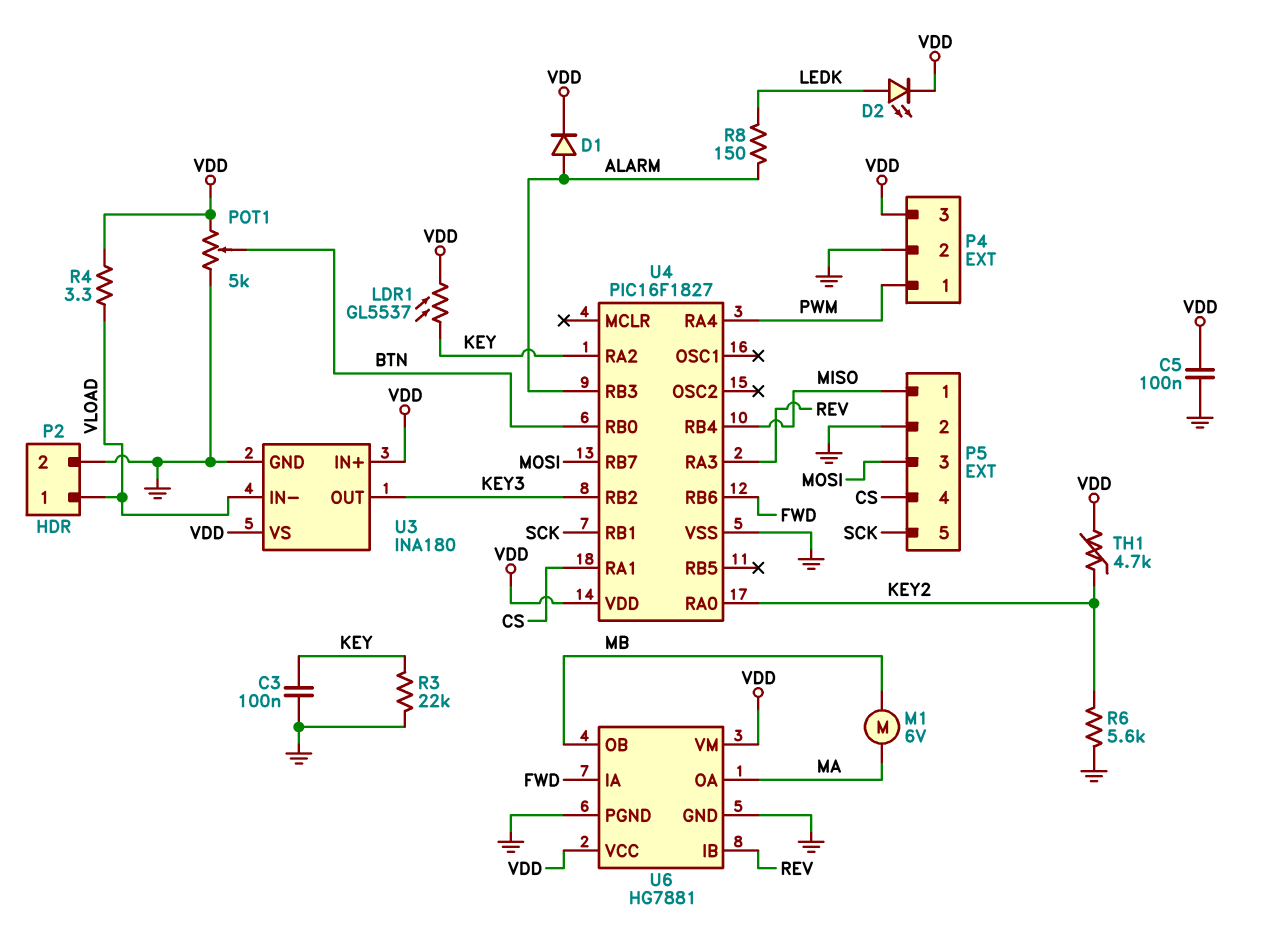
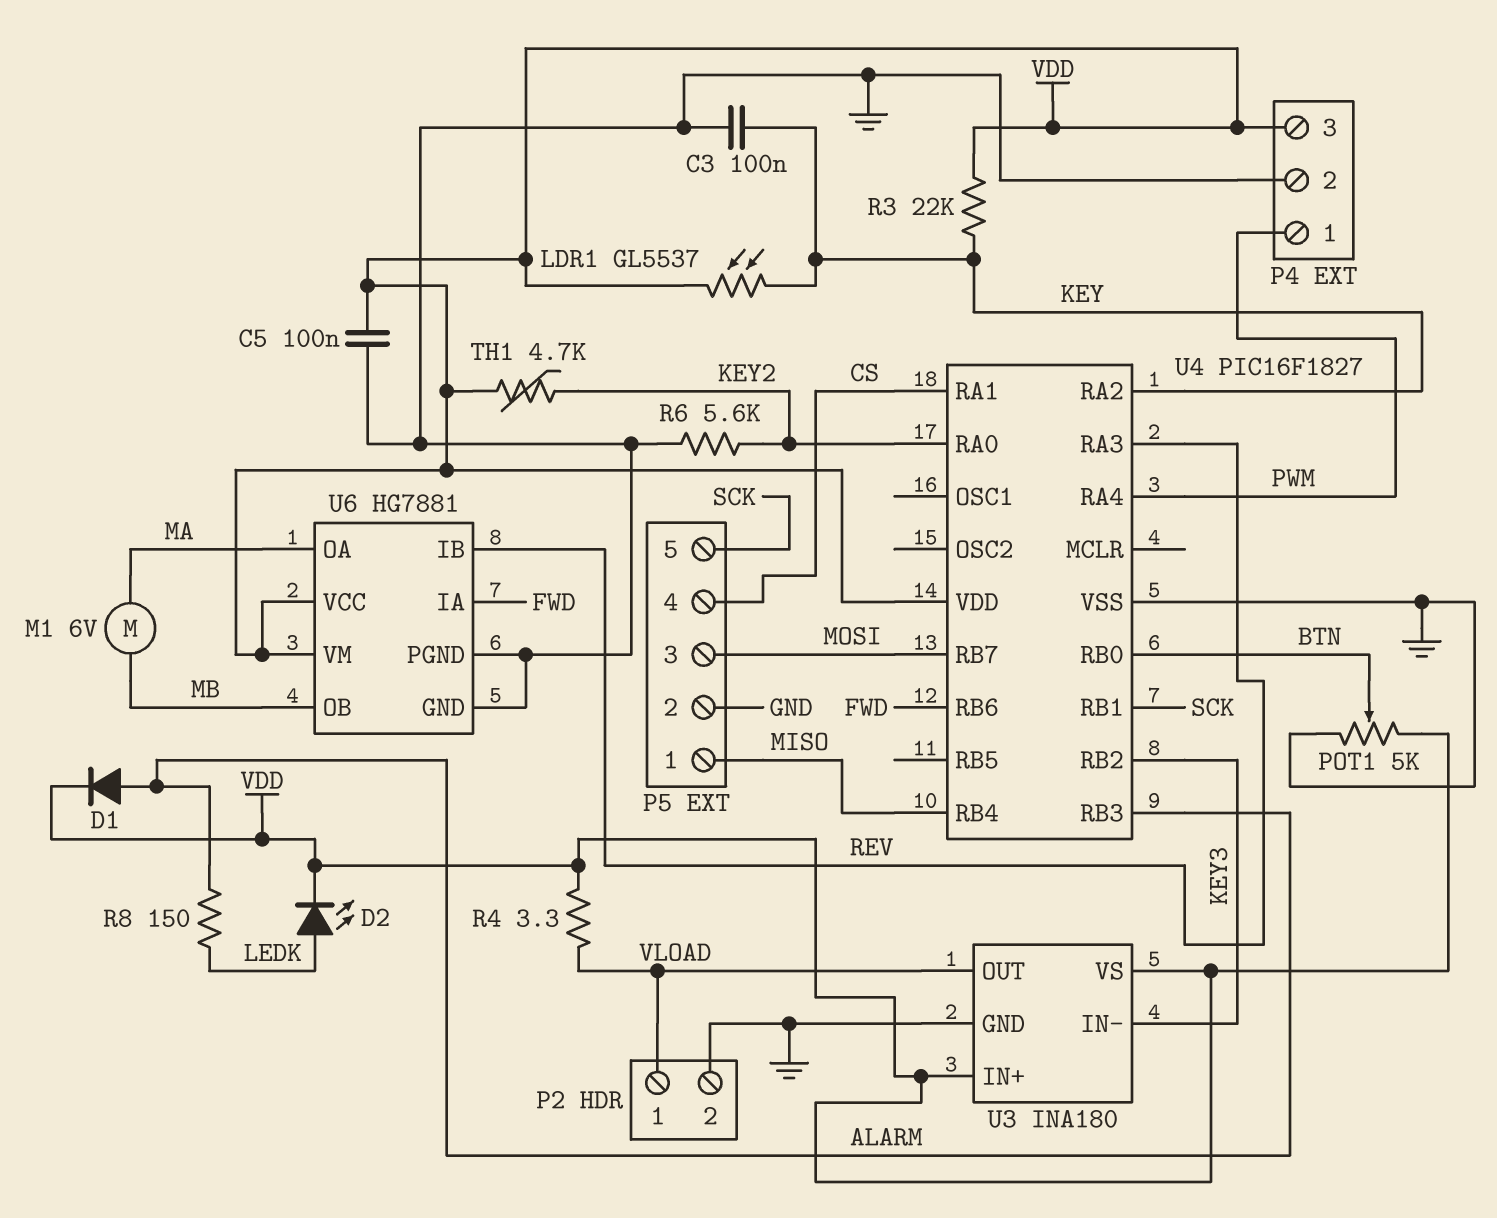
R3: 22k (GND, KEY) -> 22k (KEY, VDD)
U3 pin IN-: VLOAD -> KEY3
U3 pin OUT: KEY3 -> VLOAD

